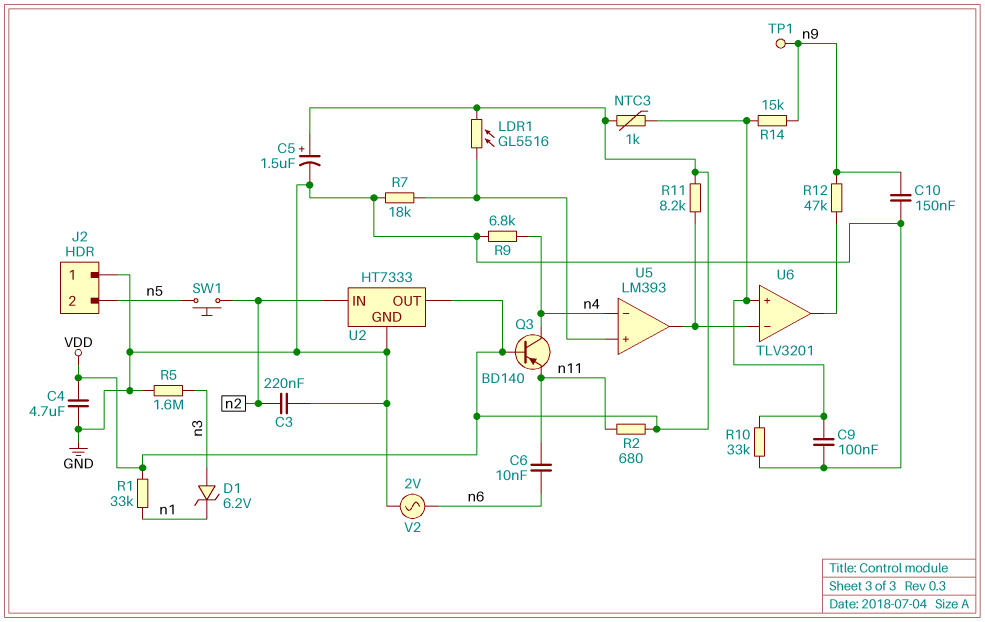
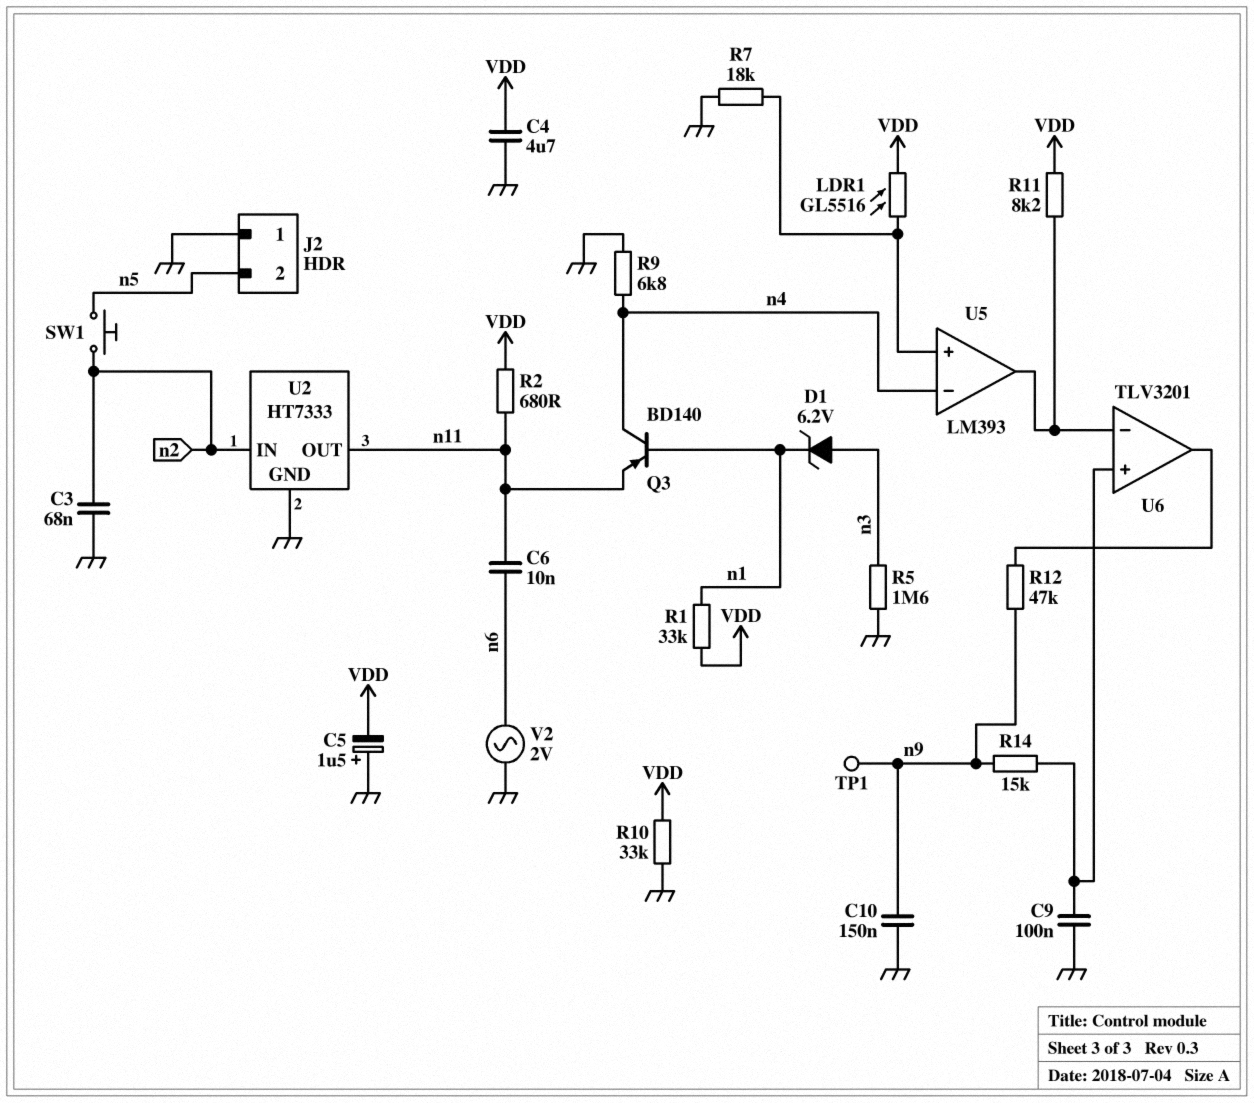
C3: 220nF (GND, n2) -> 68nF (GND, n2)
C5: 1.5uF (plus VDD, minus GND) -> 1.5uF (plus GND, minus VDD)
NTC3: 1k (U6/in+, VDD) -> none
Q3: PNP BD140 (B VDD, C n4, E n11) -> PNP BD140 (B n1, C n4, E n11)
R10: 33k (GND, U6/in+) -> 33k (GND, VDD)
U2 pin OUT: VDD -> n11

